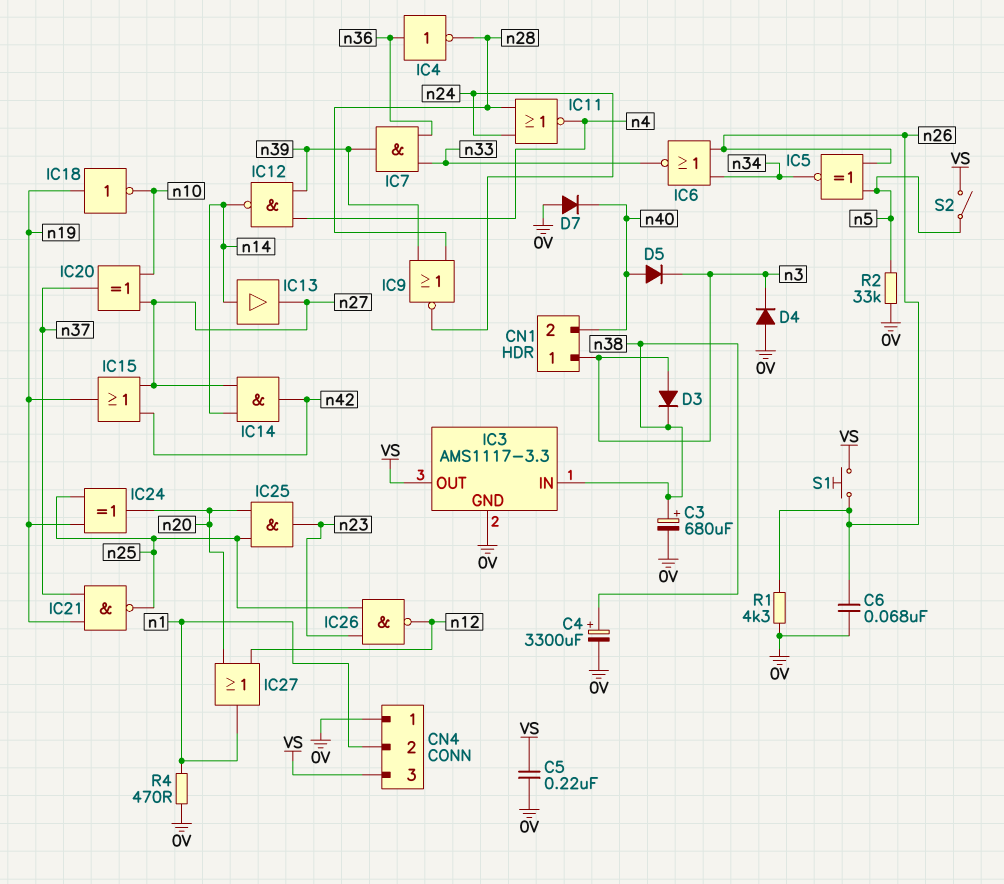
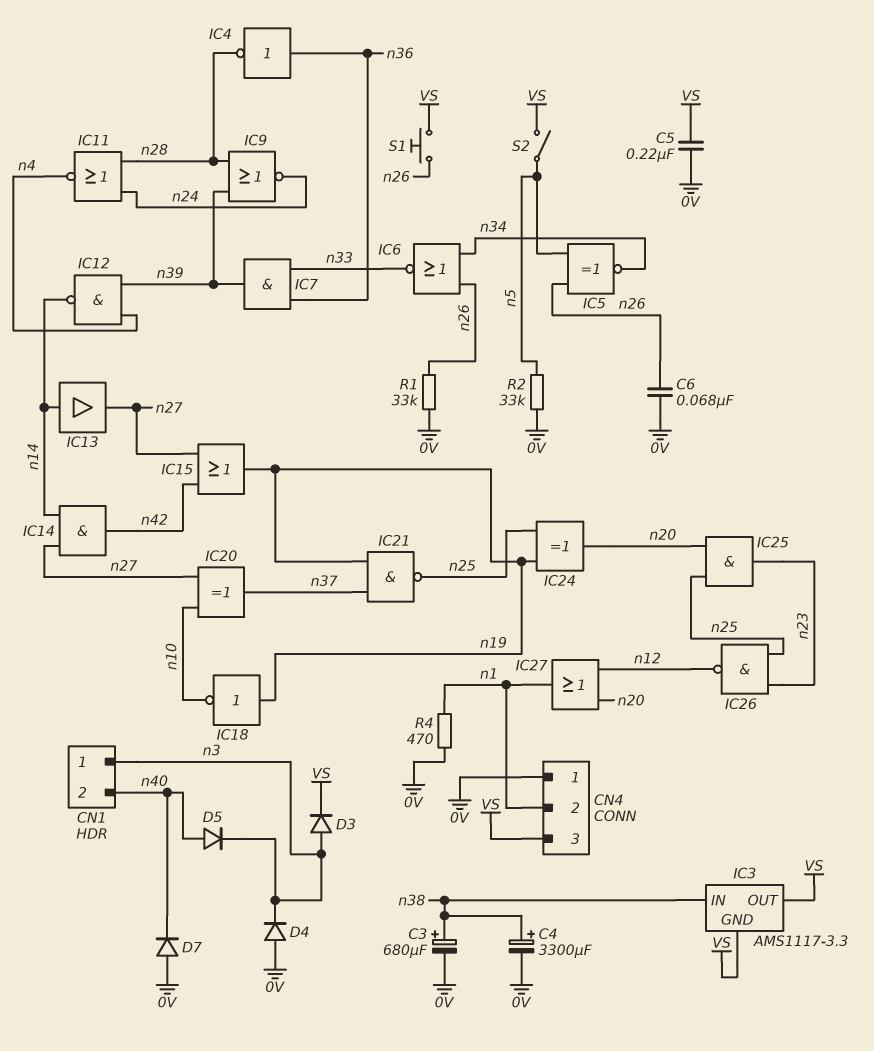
D3: diode (A n3, K n38) -> diode (A n3, K VS)
IC3 pin GND: 0V -> VS
R1: 4.3k (0V, n26) -> 33k (0V, n26)

